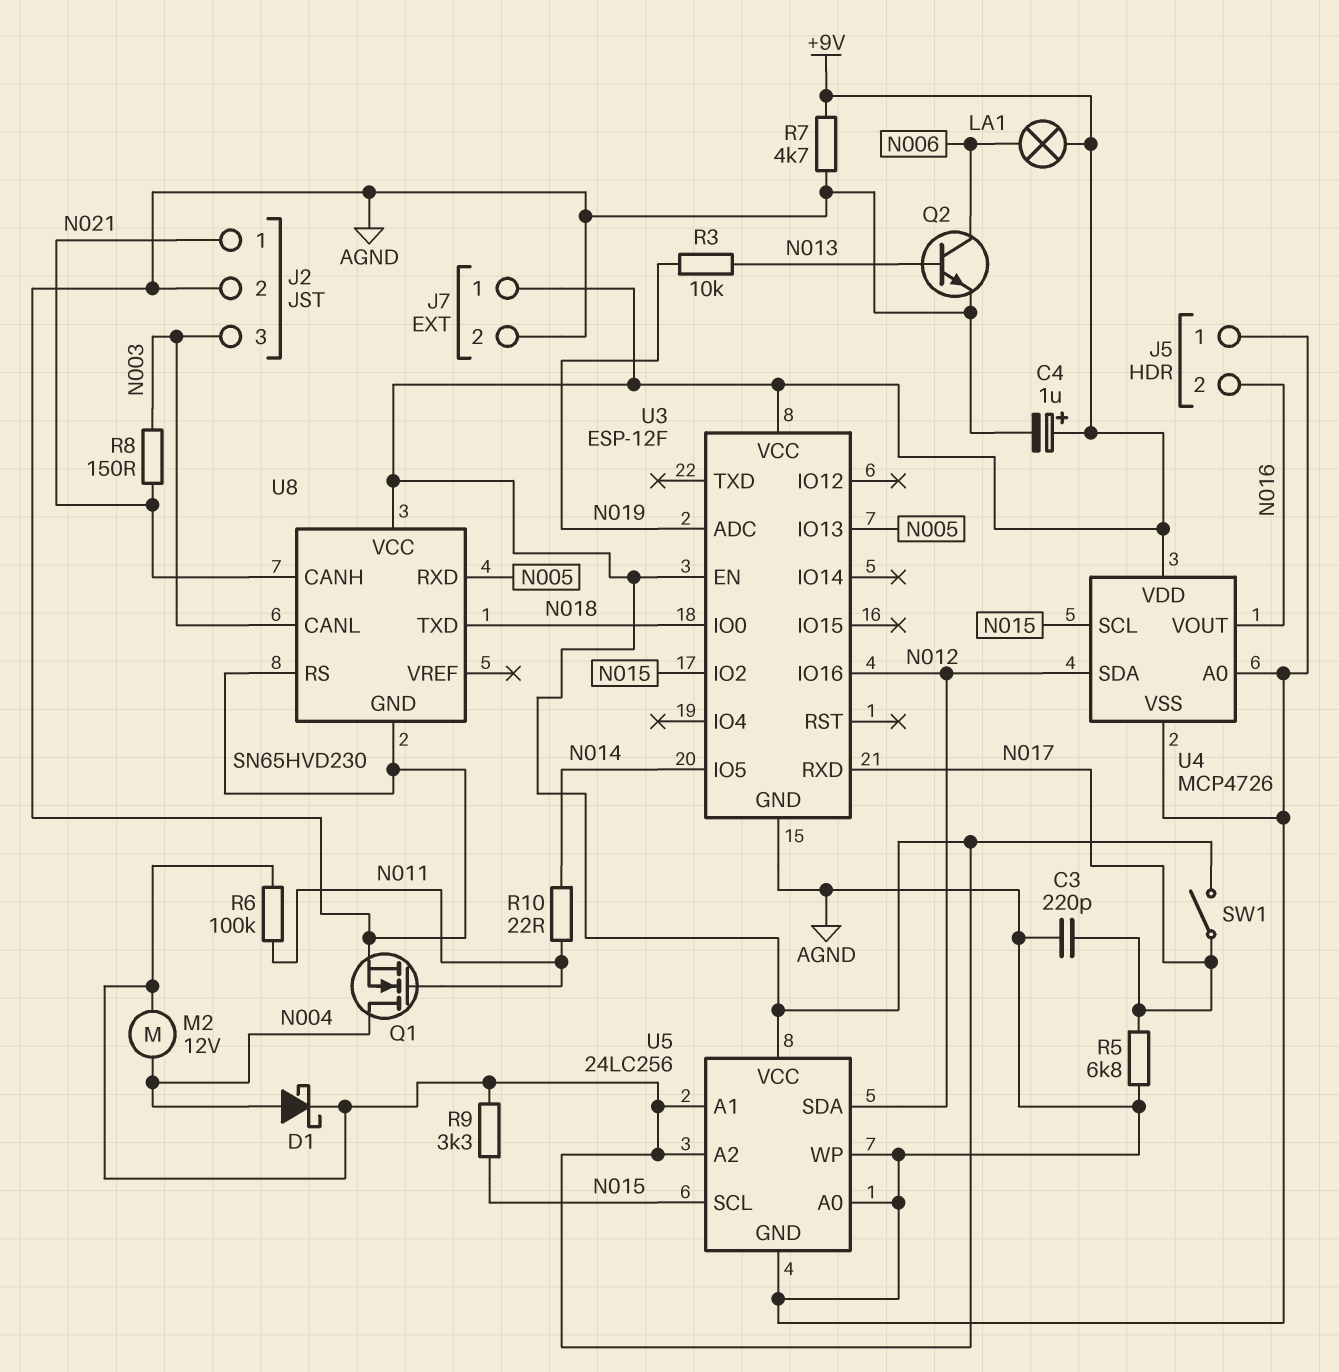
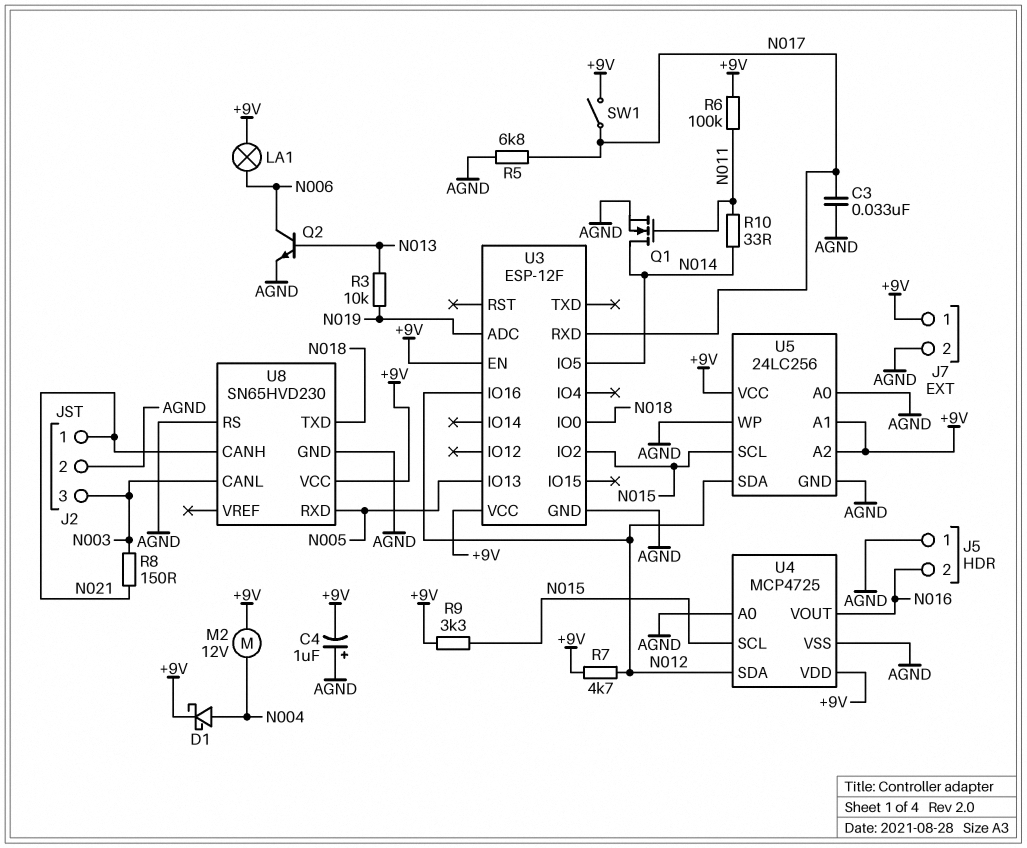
C3: 220pF (AGND, N017) -> 33nF (AGND, N017)
C4: 1uF (plus +9V, minus AGND) -> 1uF (plus AGND, minus +9V)
Q1: NMOS (G N011, D N004, S AGND) -> NMOS (G N011, D N014, S AGND)
R7: 4.7k (+9V, AGND) -> 4.7k (+9V, N012)
R10: 22 (N011, N014) -> 33 (N011, N014)
U4: MCP4726 -> MCP4725

